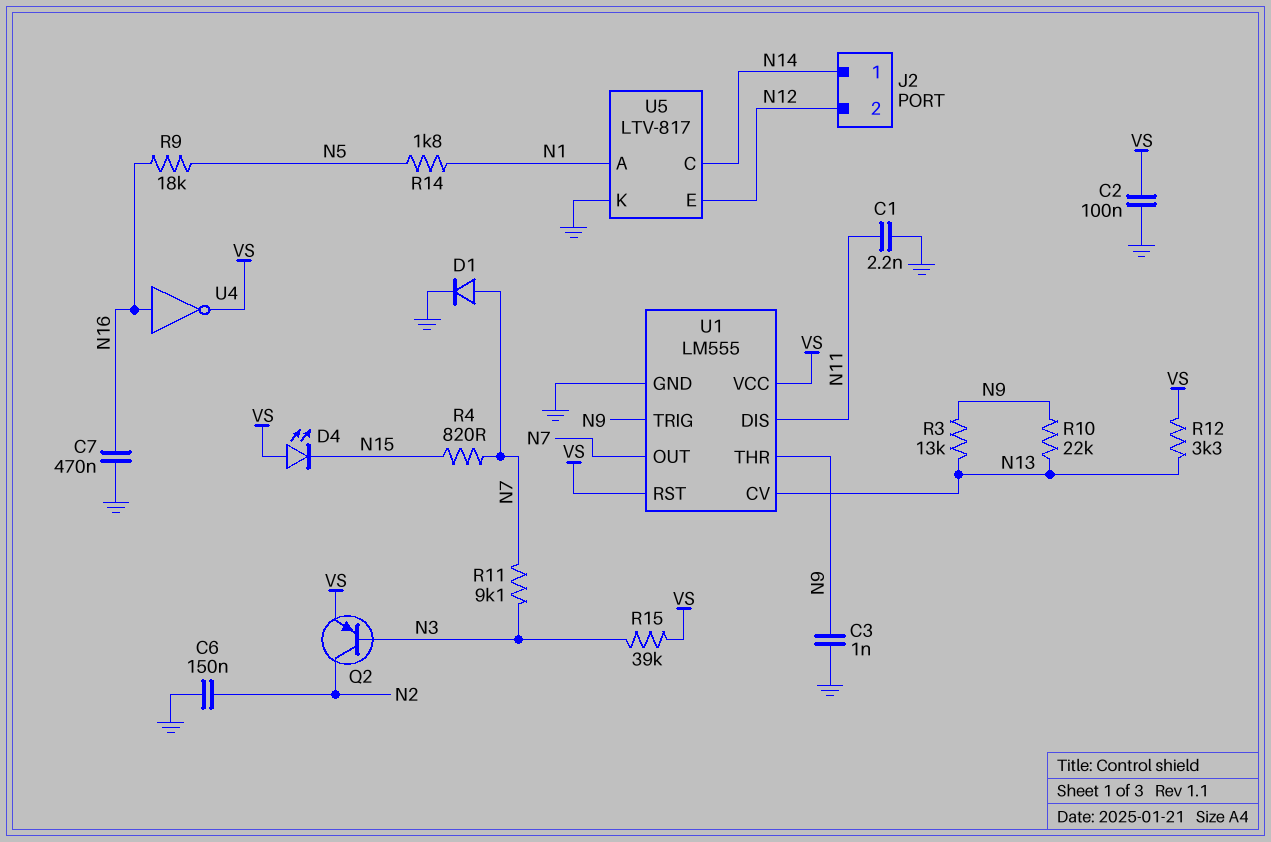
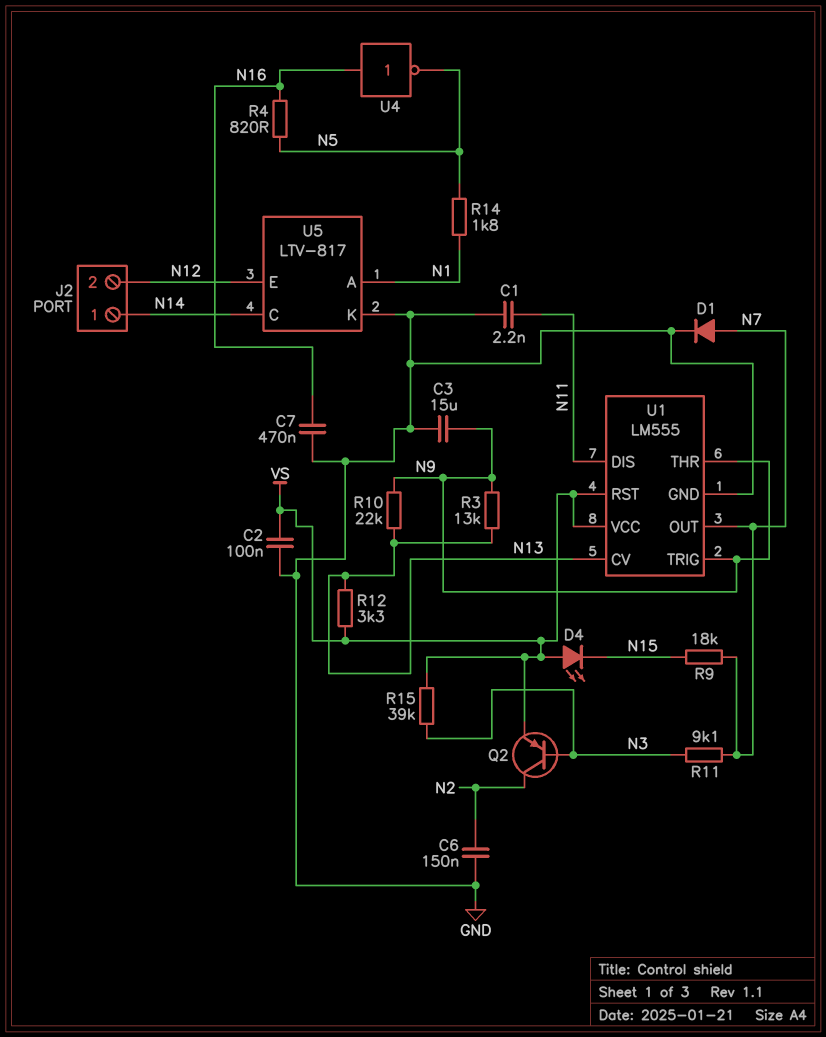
C3: 1nF (GND, N9) -> 15uF (GND, N9)
R4: 820 (N7, N15) -> 820 (N5, N16)
R9: 18k (N5, N16) -> 18k (N7, N15)
U4: NOT (in N16, out VS) -> NOT (in N16, out N5)

